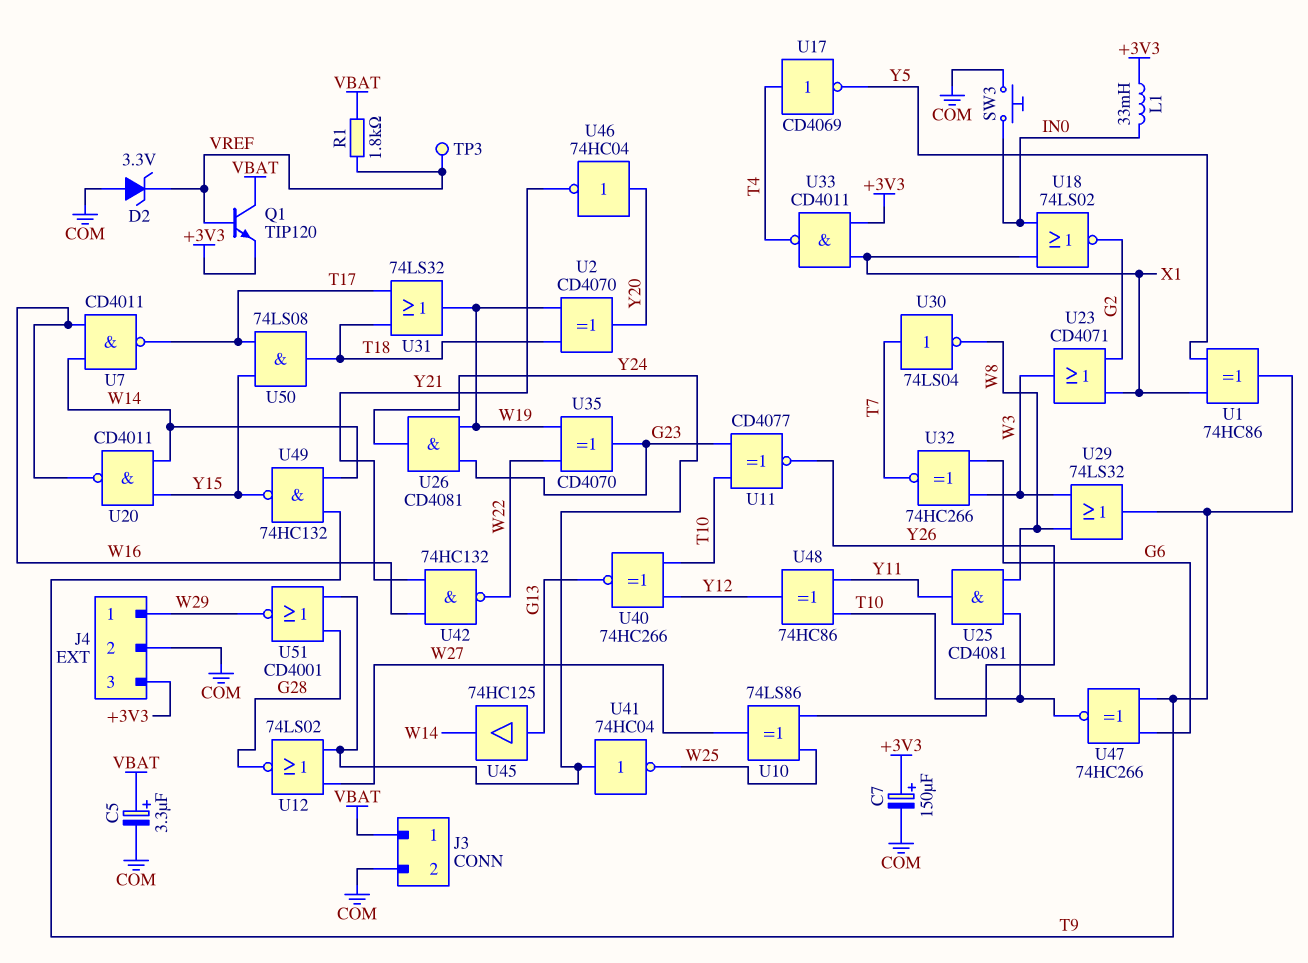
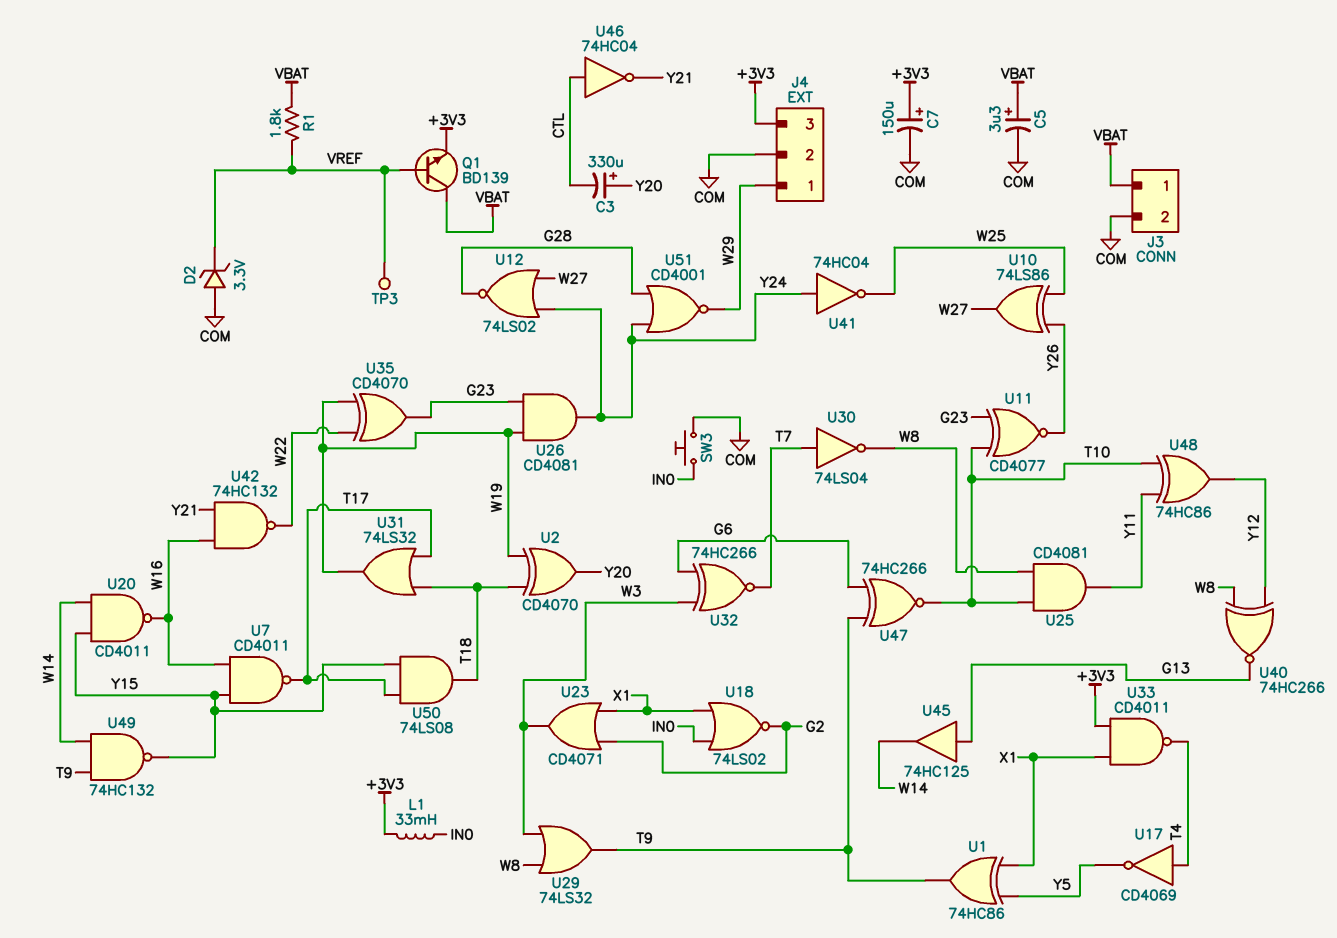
C3: none -> 330uF (plus Y20, minus CTL)
Q1: NPN TIP120 (B VREF, C VBAT, E +3V3) -> NPN BD139 (B VREF, C VBAT, E +3V3)
U7: NAND CD4011 (in W14, in W16, out T17) -> NAND CD4011 (in W16, in Y15, out T17)
U40: XNOR 74HC266 (in T10, in Y12, out G13) -> XNOR 74HC266 (in W8, in Y12, out G13)
U46: NOT 74HC04 (in Y20, out Y21) -> NOT 74HC04 (in CTL, out Y21)

